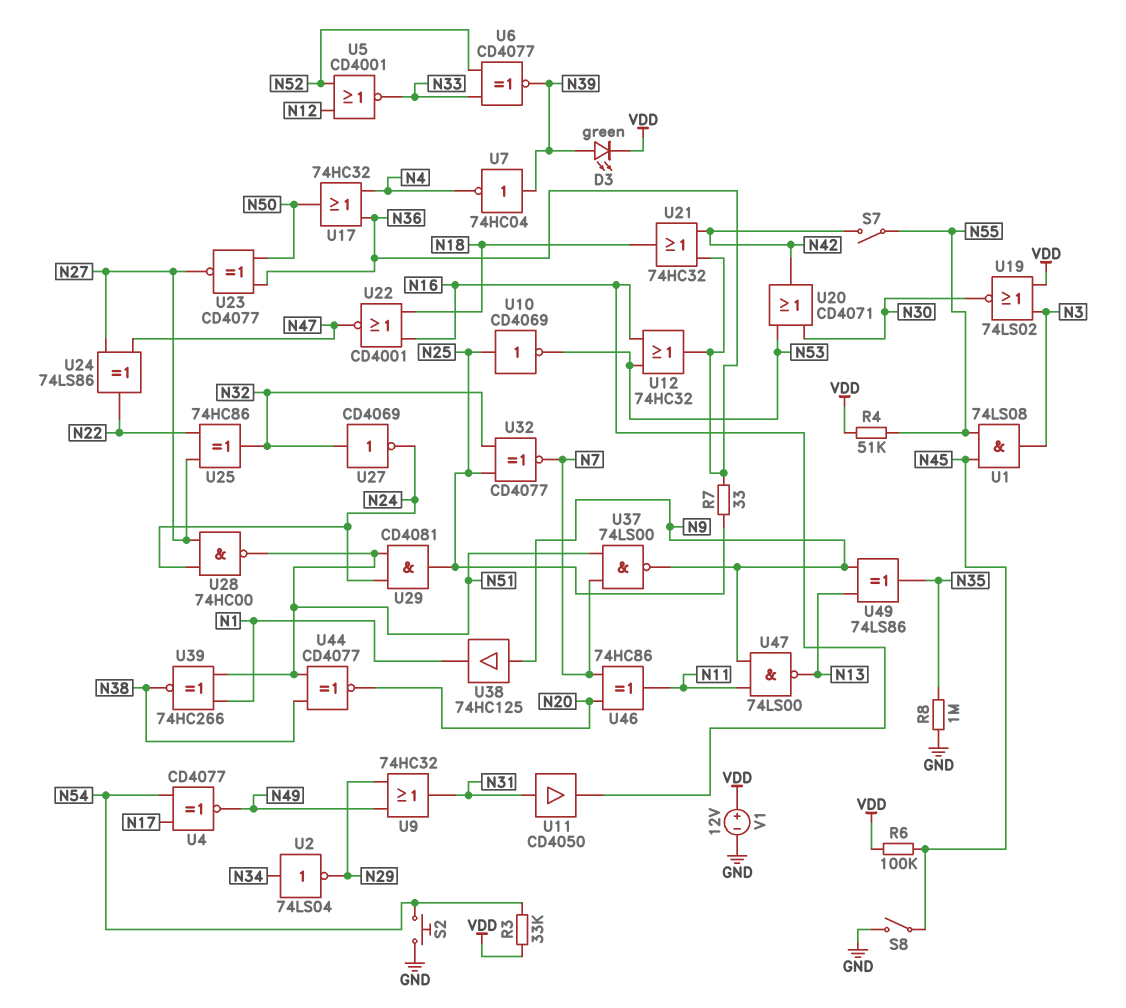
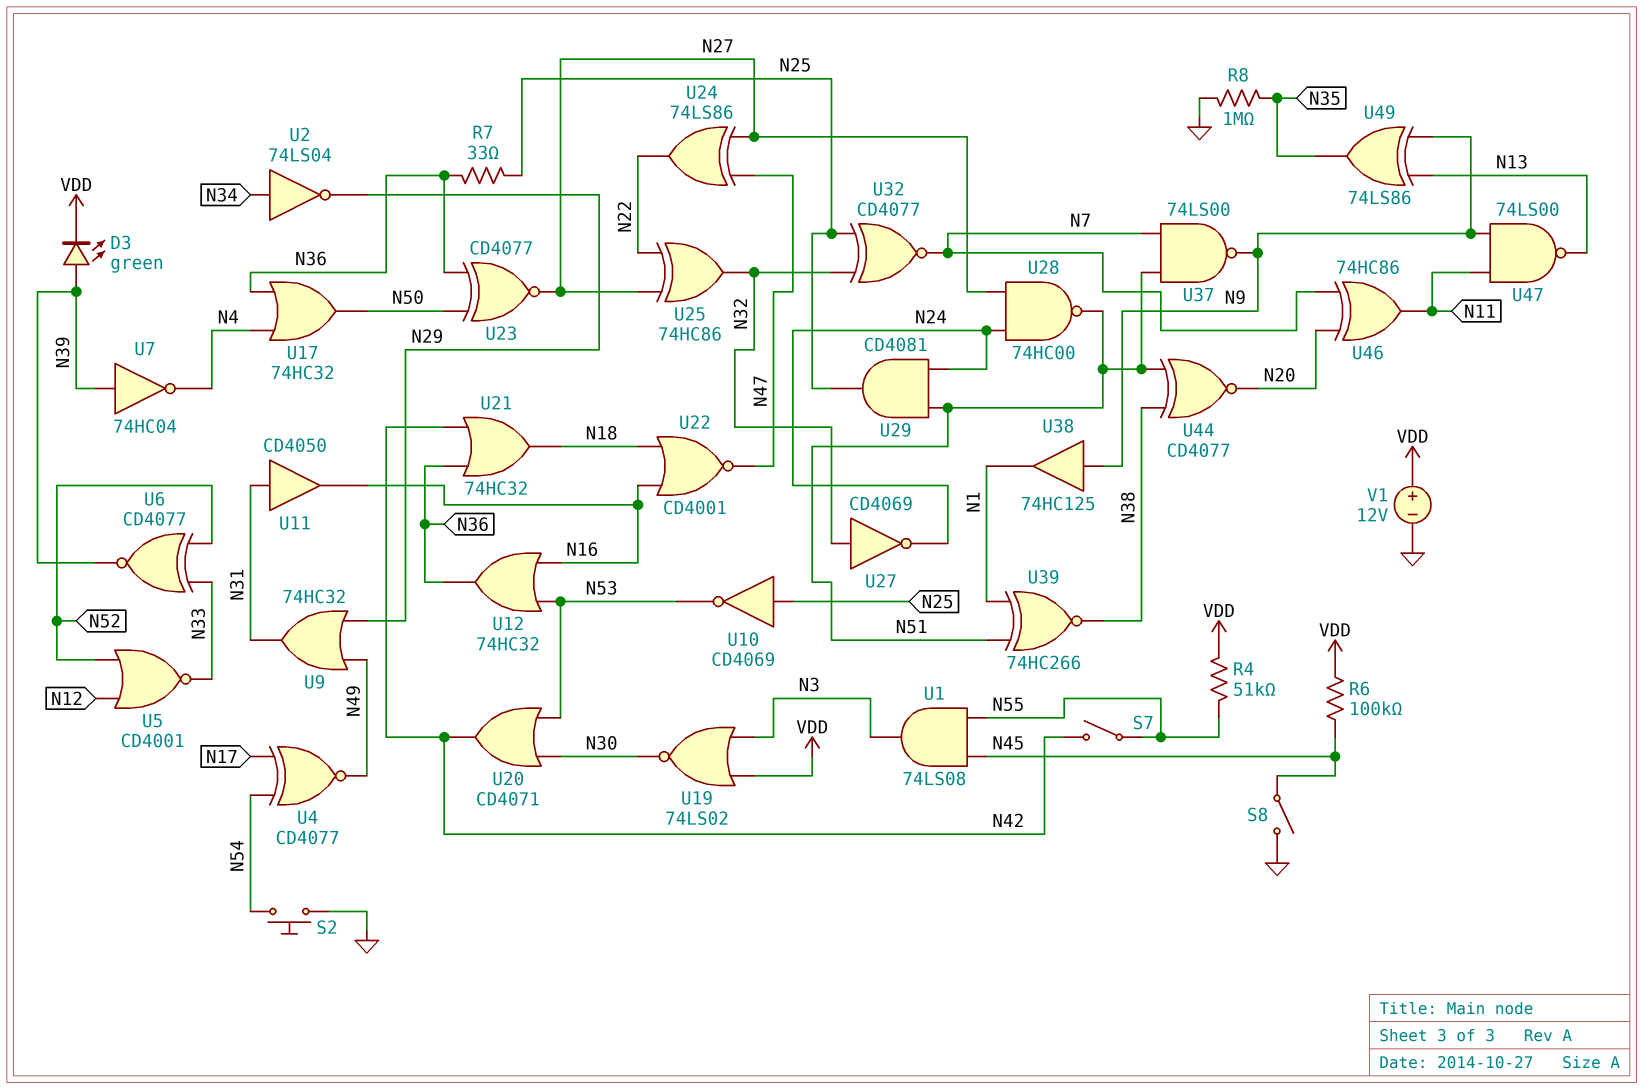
R3: 33k (N54, VDD) -> none

